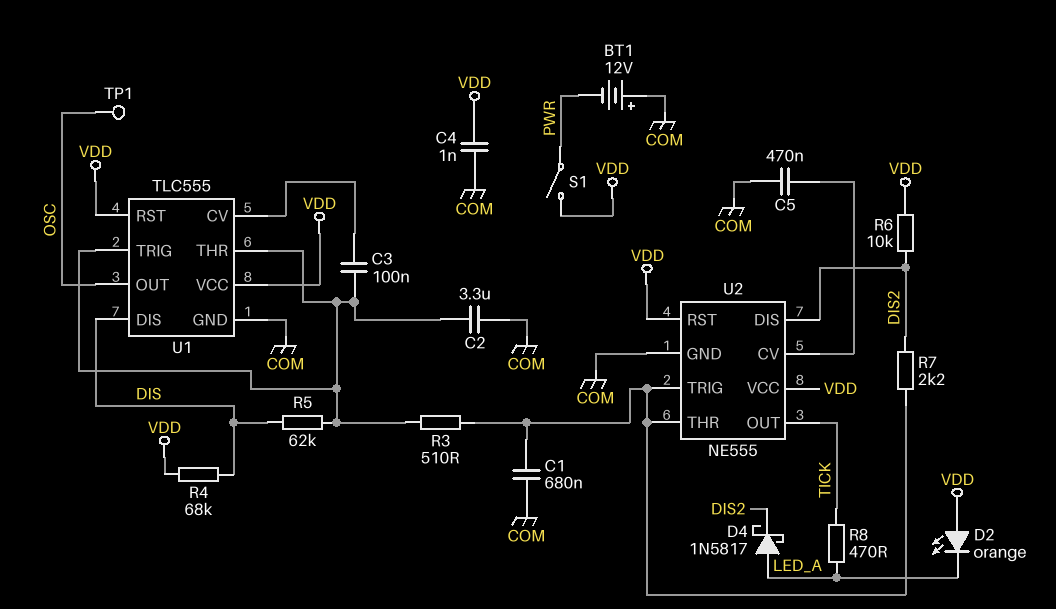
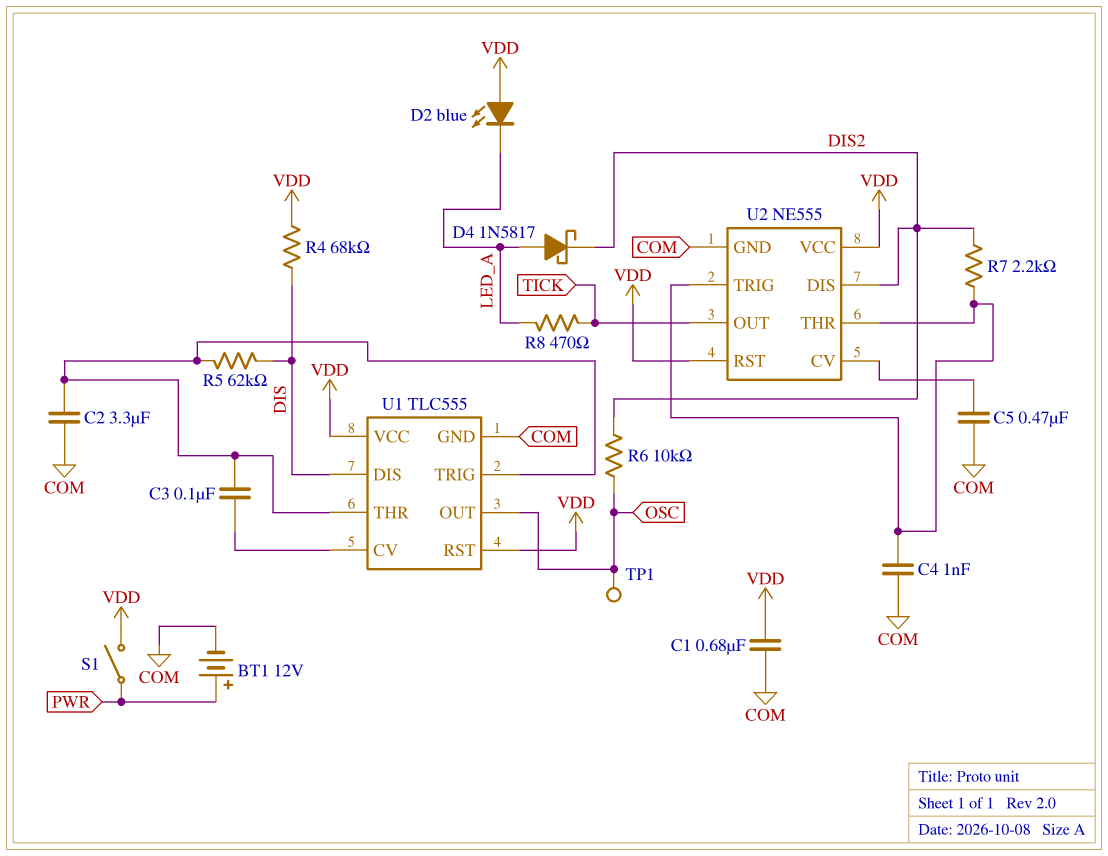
BT1: 12V (plus COM, minus PWR) -> 12V (plus PWR, minus COM)
C1: 680nF (COM, U2/THR) -> 680nF (COM, VDD)
C4: 1nF (COM, VDD) -> 1nF (COM, U2/THR)
D2: LED orange (A VDD, K LED_A) -> LED blue (A VDD, K LED_A)
R3: 510 (U1/THR, U2/THR) -> none
R6: 10k (DIS2, VDD) -> 10k (DIS2, OSC)

